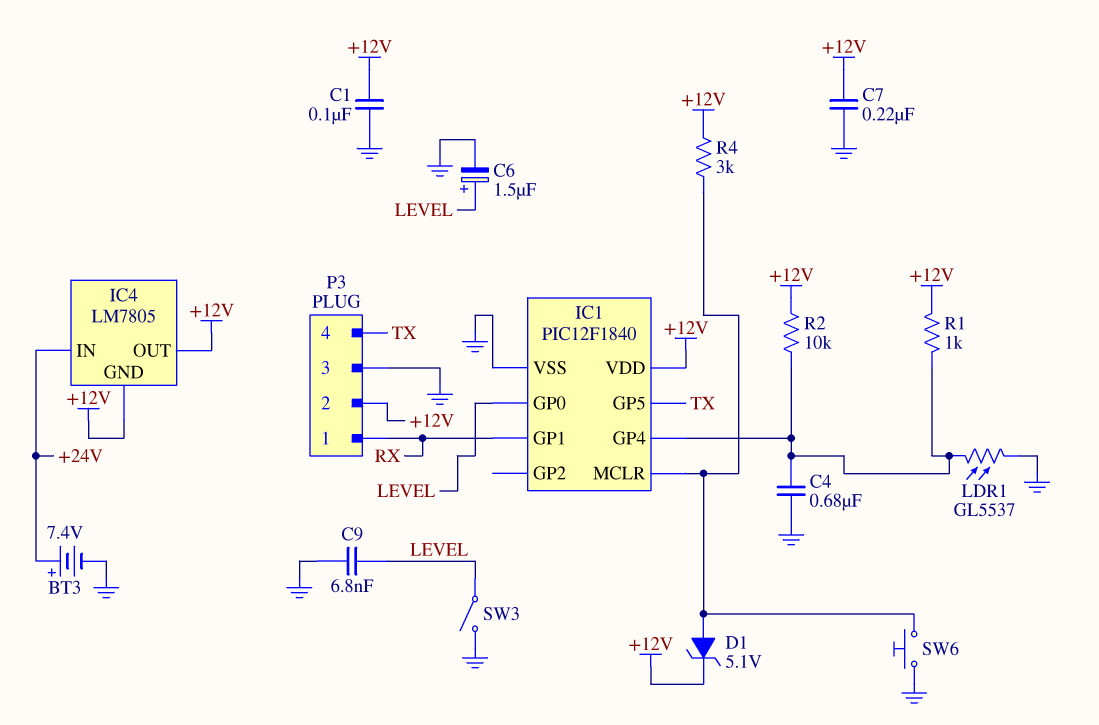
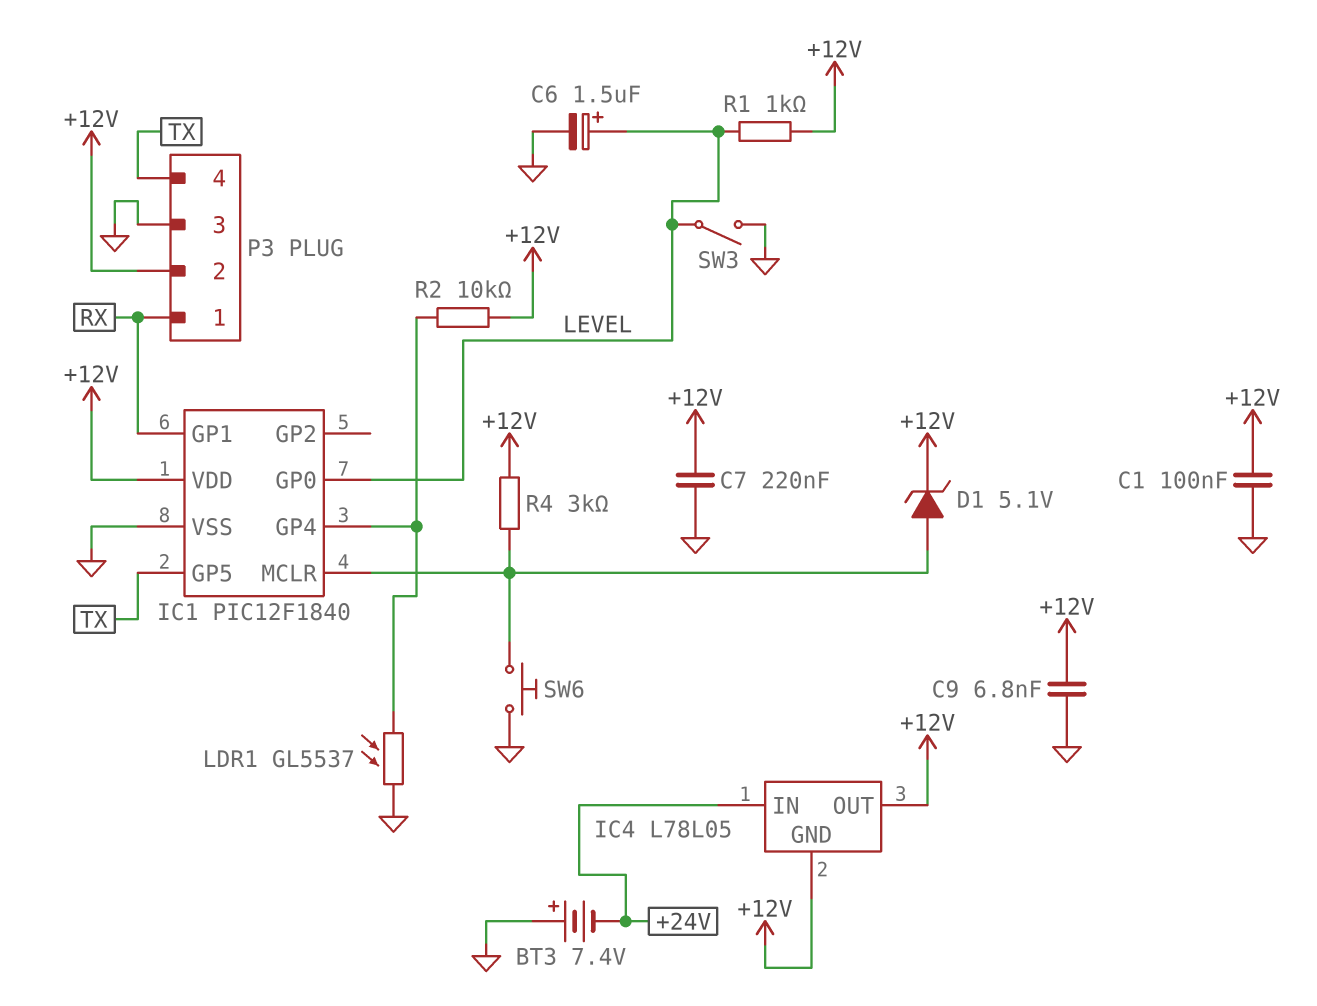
BT3: 7.4V (plus +24V, minus GND) -> 7.4V (plus GND, minus +24V)
C4: 680nF (GND, IC1/GP4) -> none
C9: 6.8nF (GND, LEVEL) -> 6.8nF (+12V, GND)
IC4: LM7805 -> L78L05
R1: 1k (+12V, IC1/GP4) -> 1k (+12V, LEVEL)

